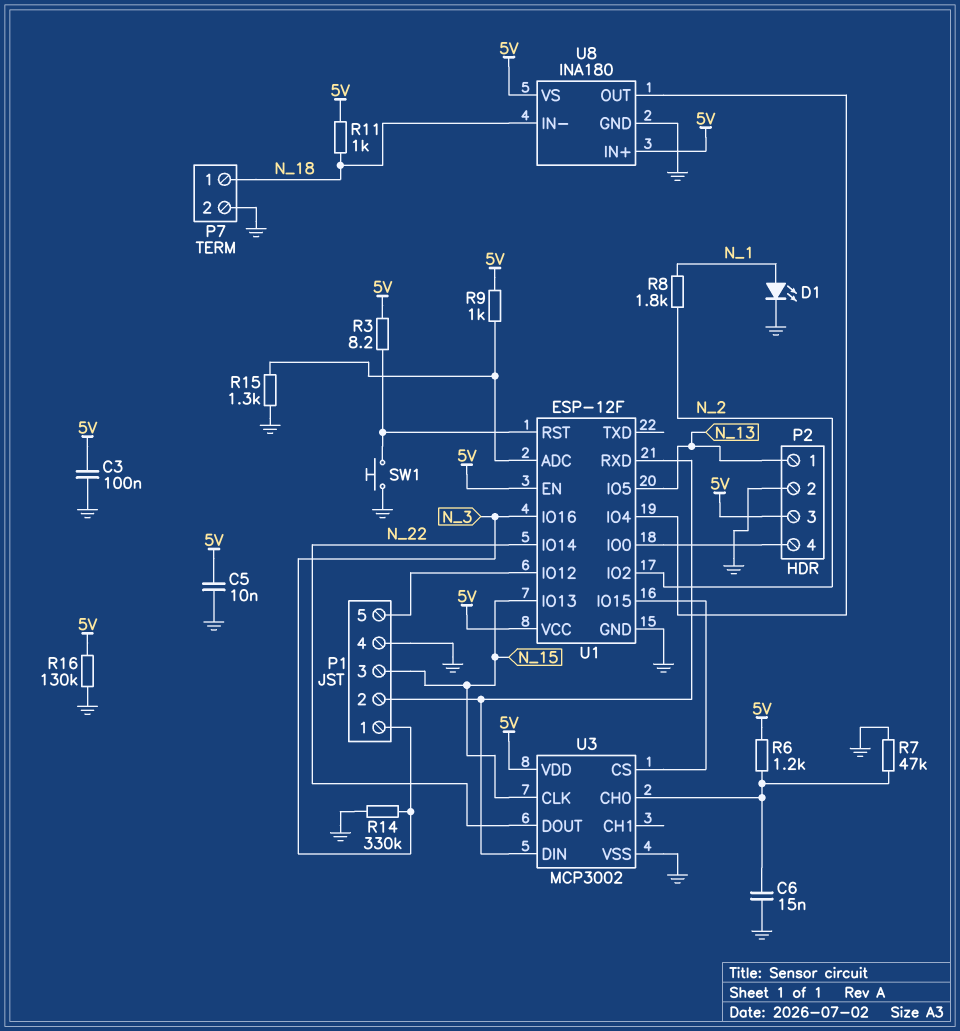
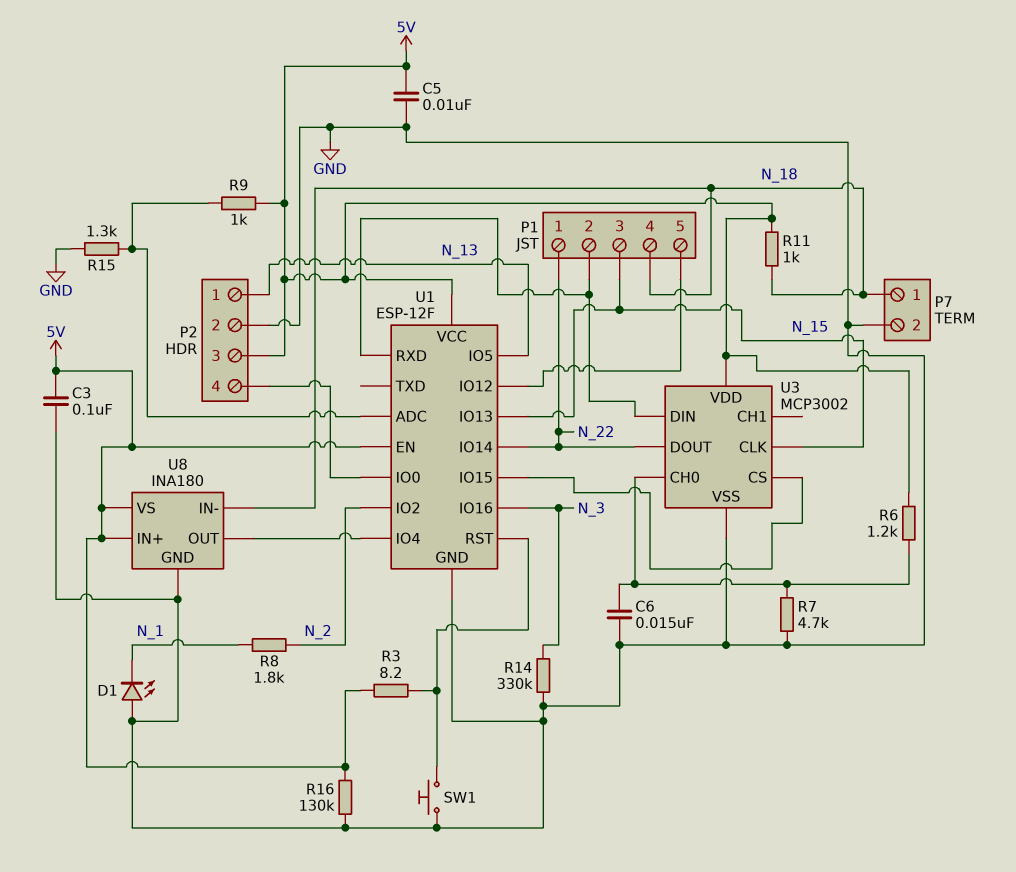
D1: LED (A N_1, K GND) -> LED (A GND, K N_1)
P1 pin 1: N_3 -> N_22
P1 pin 4: GND -> N_18
R7: 47k (GND, U3/CH0) -> 4.7k (GND, U3/CH0)

